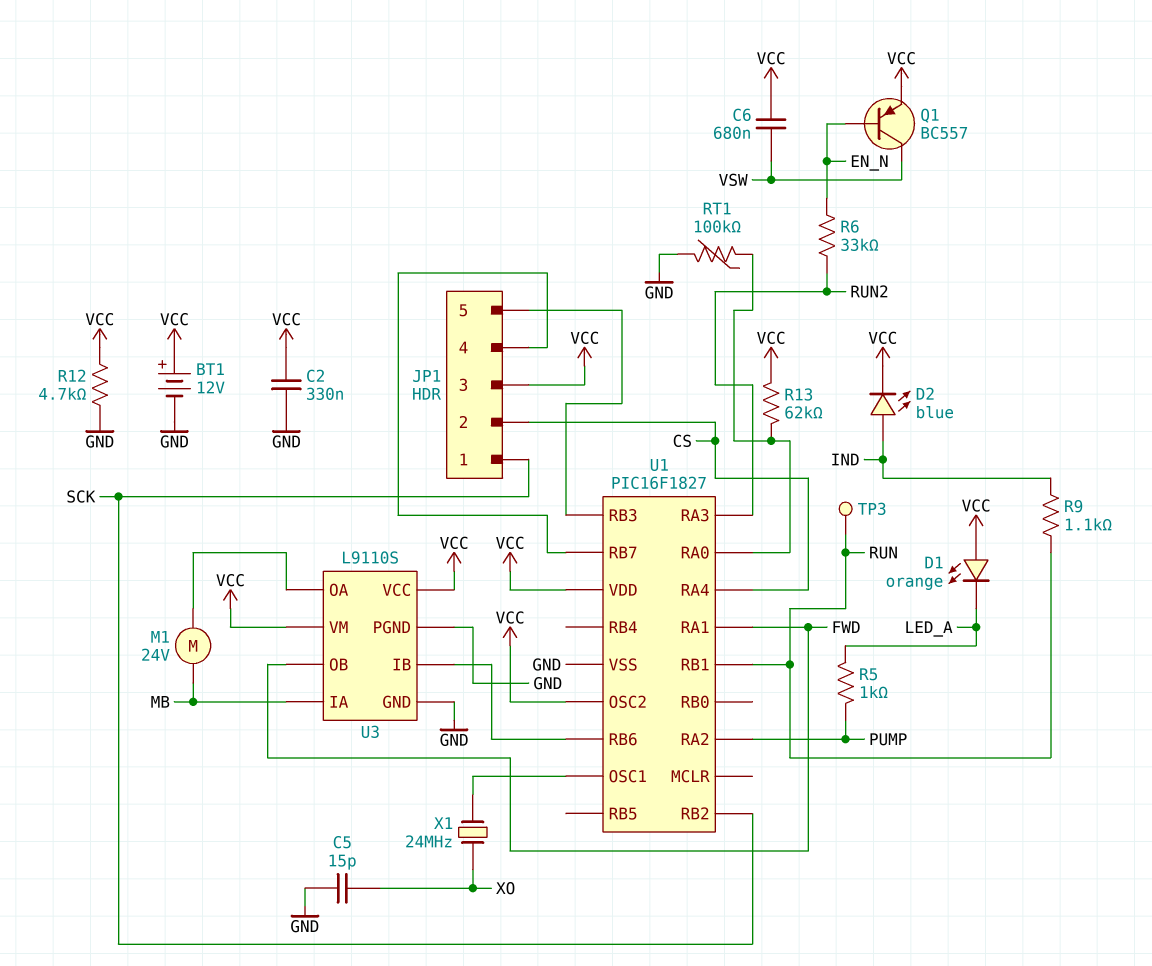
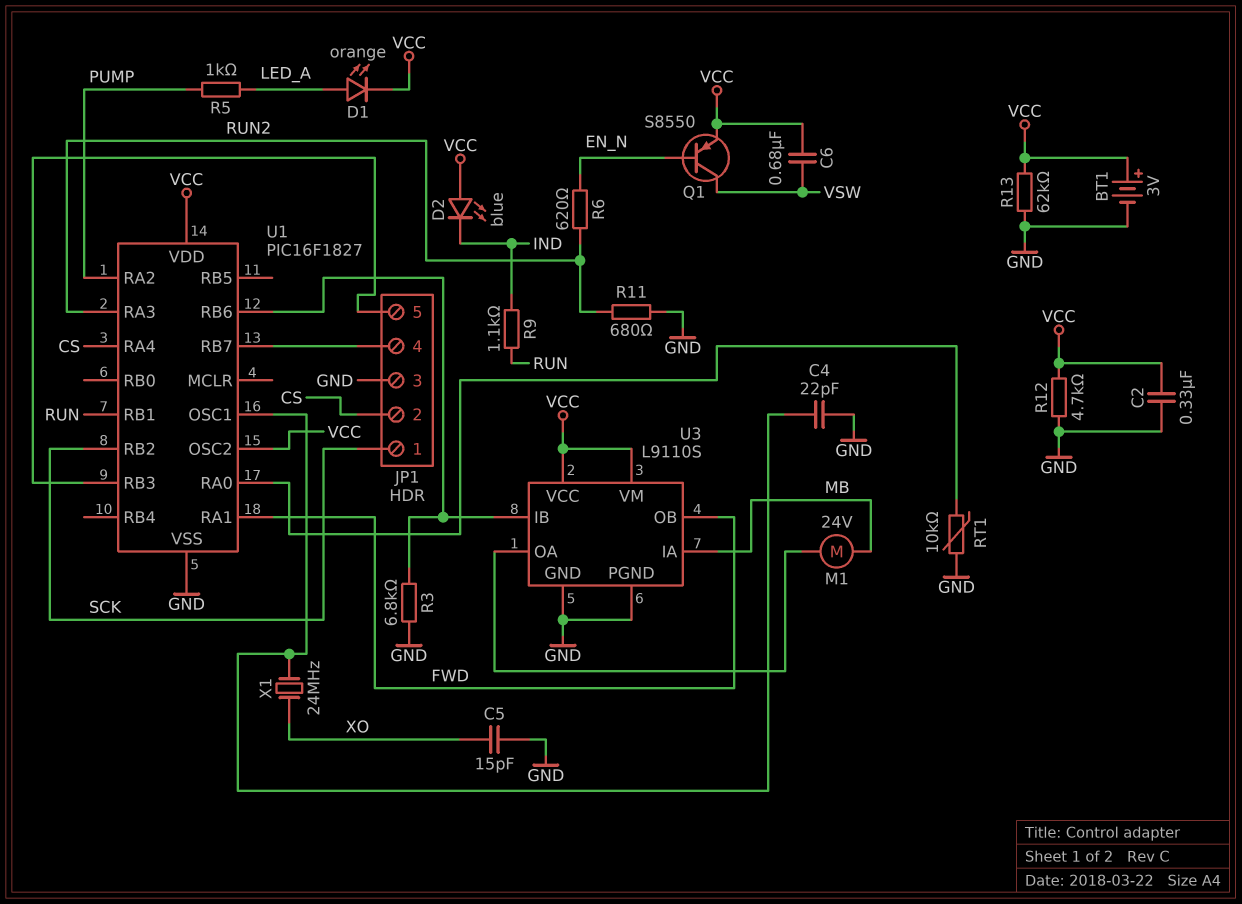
BT1: 12V (plus VCC, minus GND) -> 3V (plus VCC, minus GND)
C4: none -> 22pF (GND, U1/OSC1)
D1: LED orange (A VCC, K LED_A) -> LED orange (A LED_A, K VCC)
D2: LED blue (A IND, K VCC) -> LED blue (A VCC, K IND)
JP1 pin 3: VCC -> GND
Q1: PNP BC557 (B EN_N, C VSW, E VCC) -> PNP S8550 (B EN_N, C VSW, E VCC)
R3: none -> 6.8k (GND, U1/RB6)
R6: 33k (EN_N, RUN2) -> 620 (EN_N, RUN2)
R11: none -> 680 (GND, RUN2)
R13: 62k (U1/RA0, VCC) -> 62k (GND, VCC)
RT1: 100k (GND, U1/RA0) -> 10k (GND, U1/RA0)
TP3: test point (RUN) -> none

